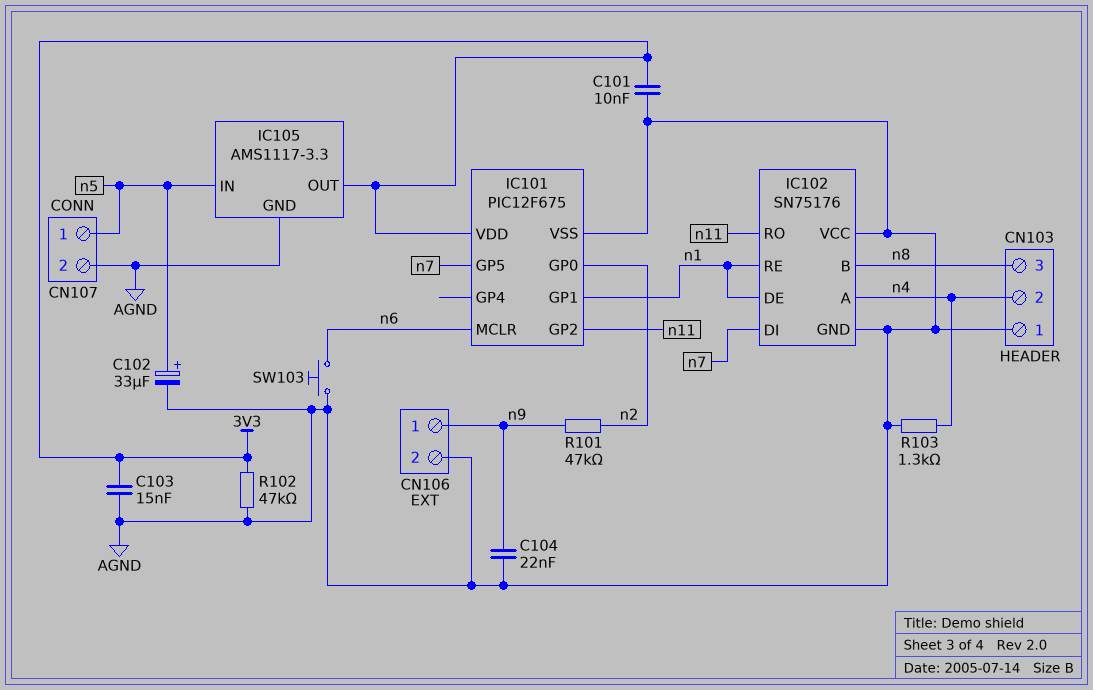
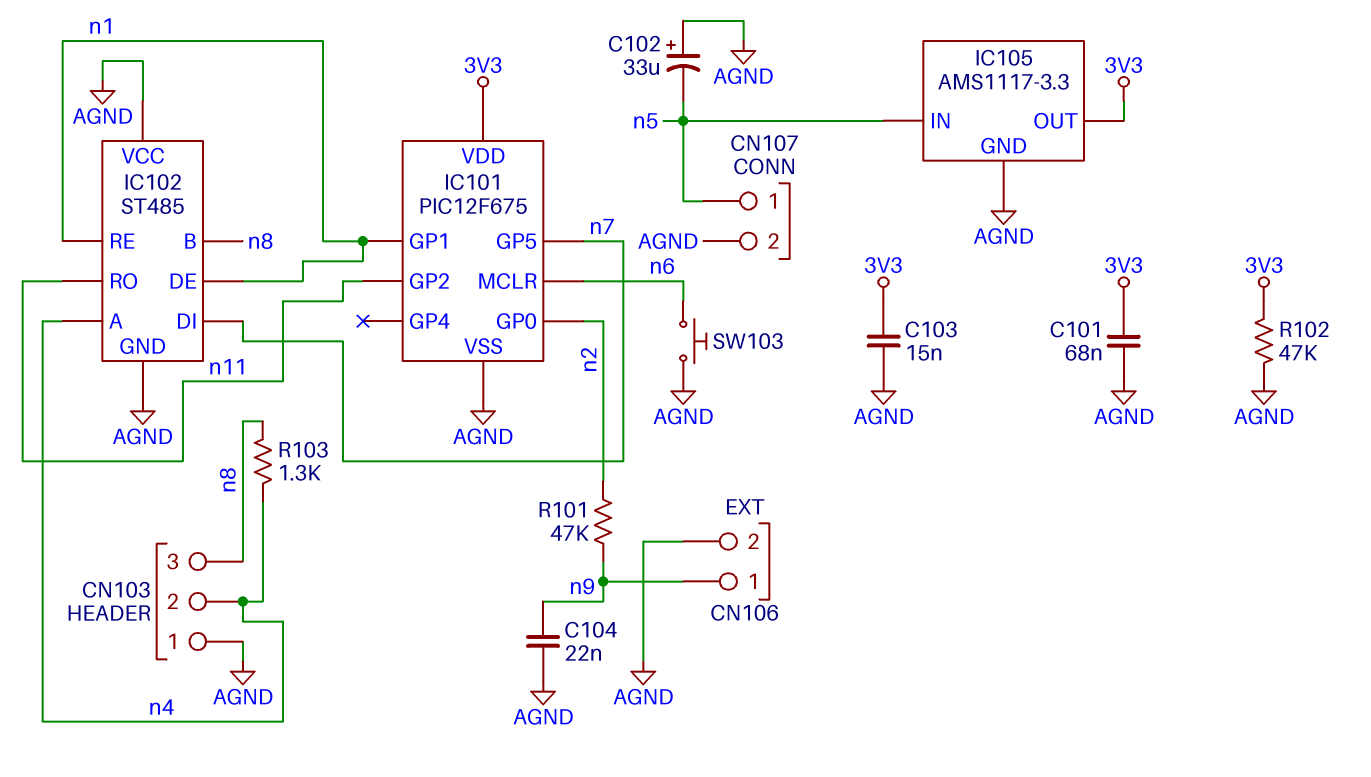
C101: 10nF (3V3, AGND) -> 68nF (3V3, AGND)
C102: 33uF (plus n5, minus AGND) -> 33uF (plus AGND, minus n5)
IC102: SN75176 -> ST485
R103: 1.3k (AGND, n4) -> 1.3k (n4, n8)

